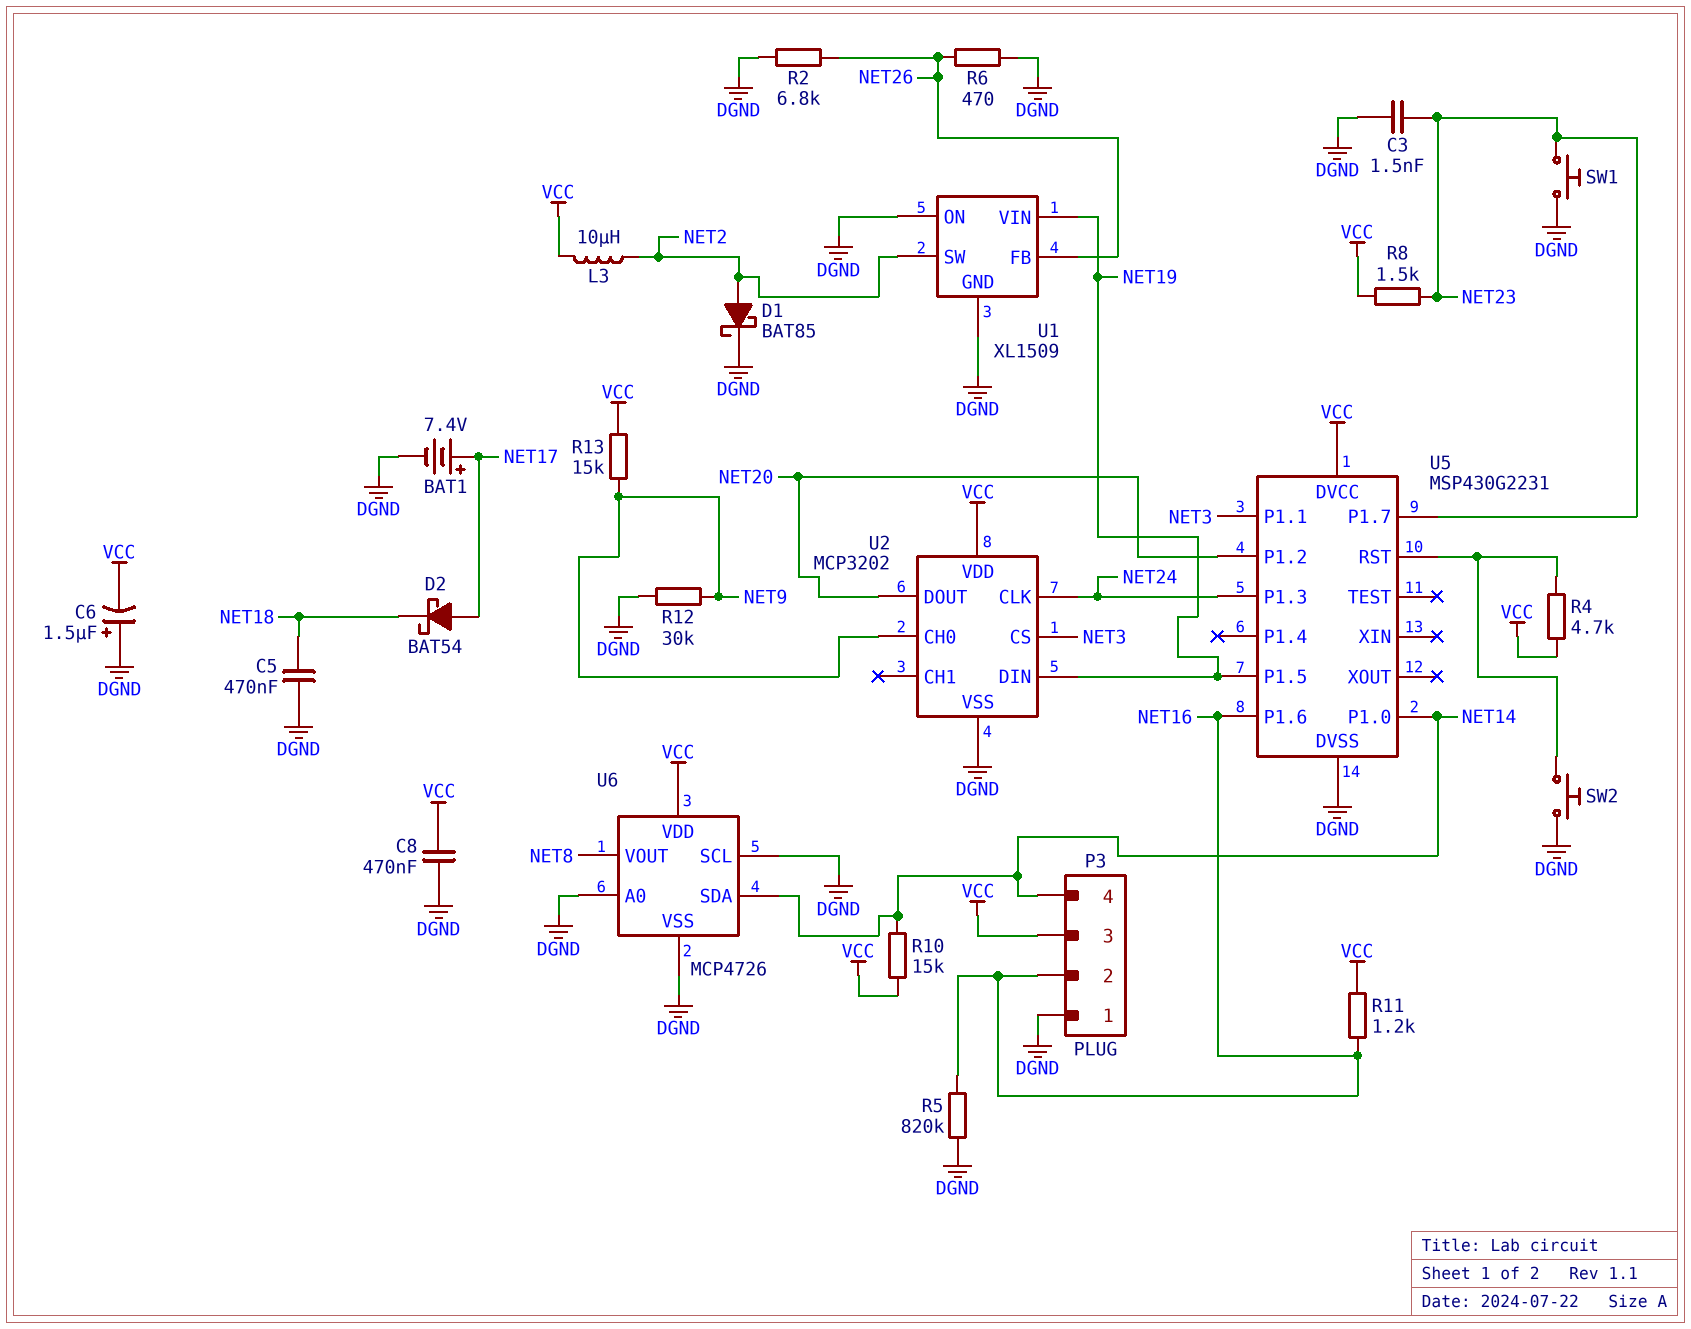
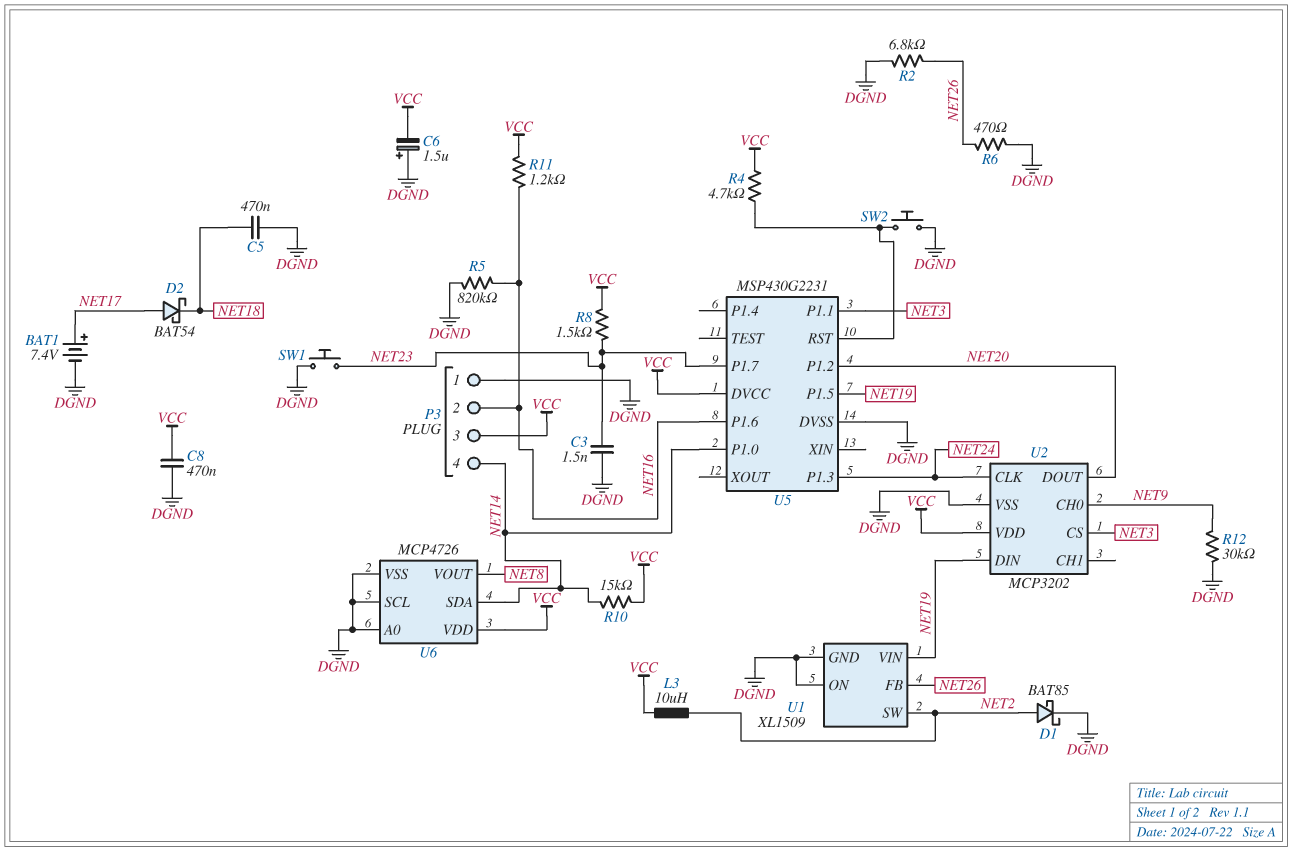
R13: 15k (NET9, VCC) -> none

